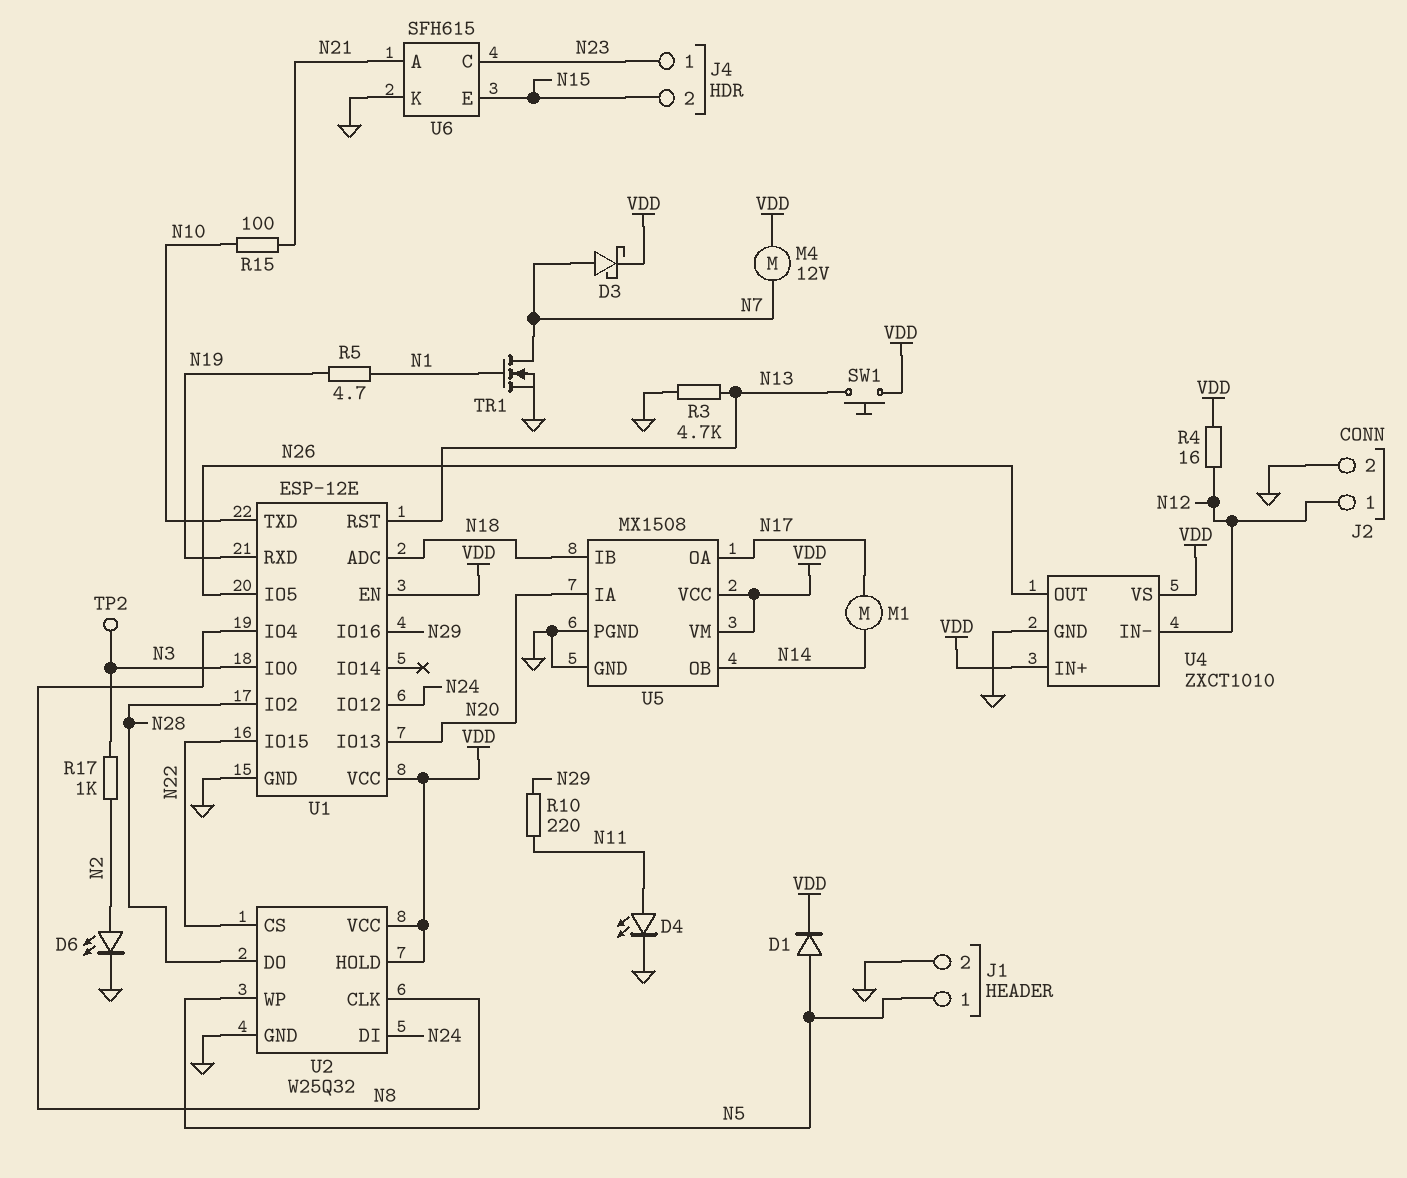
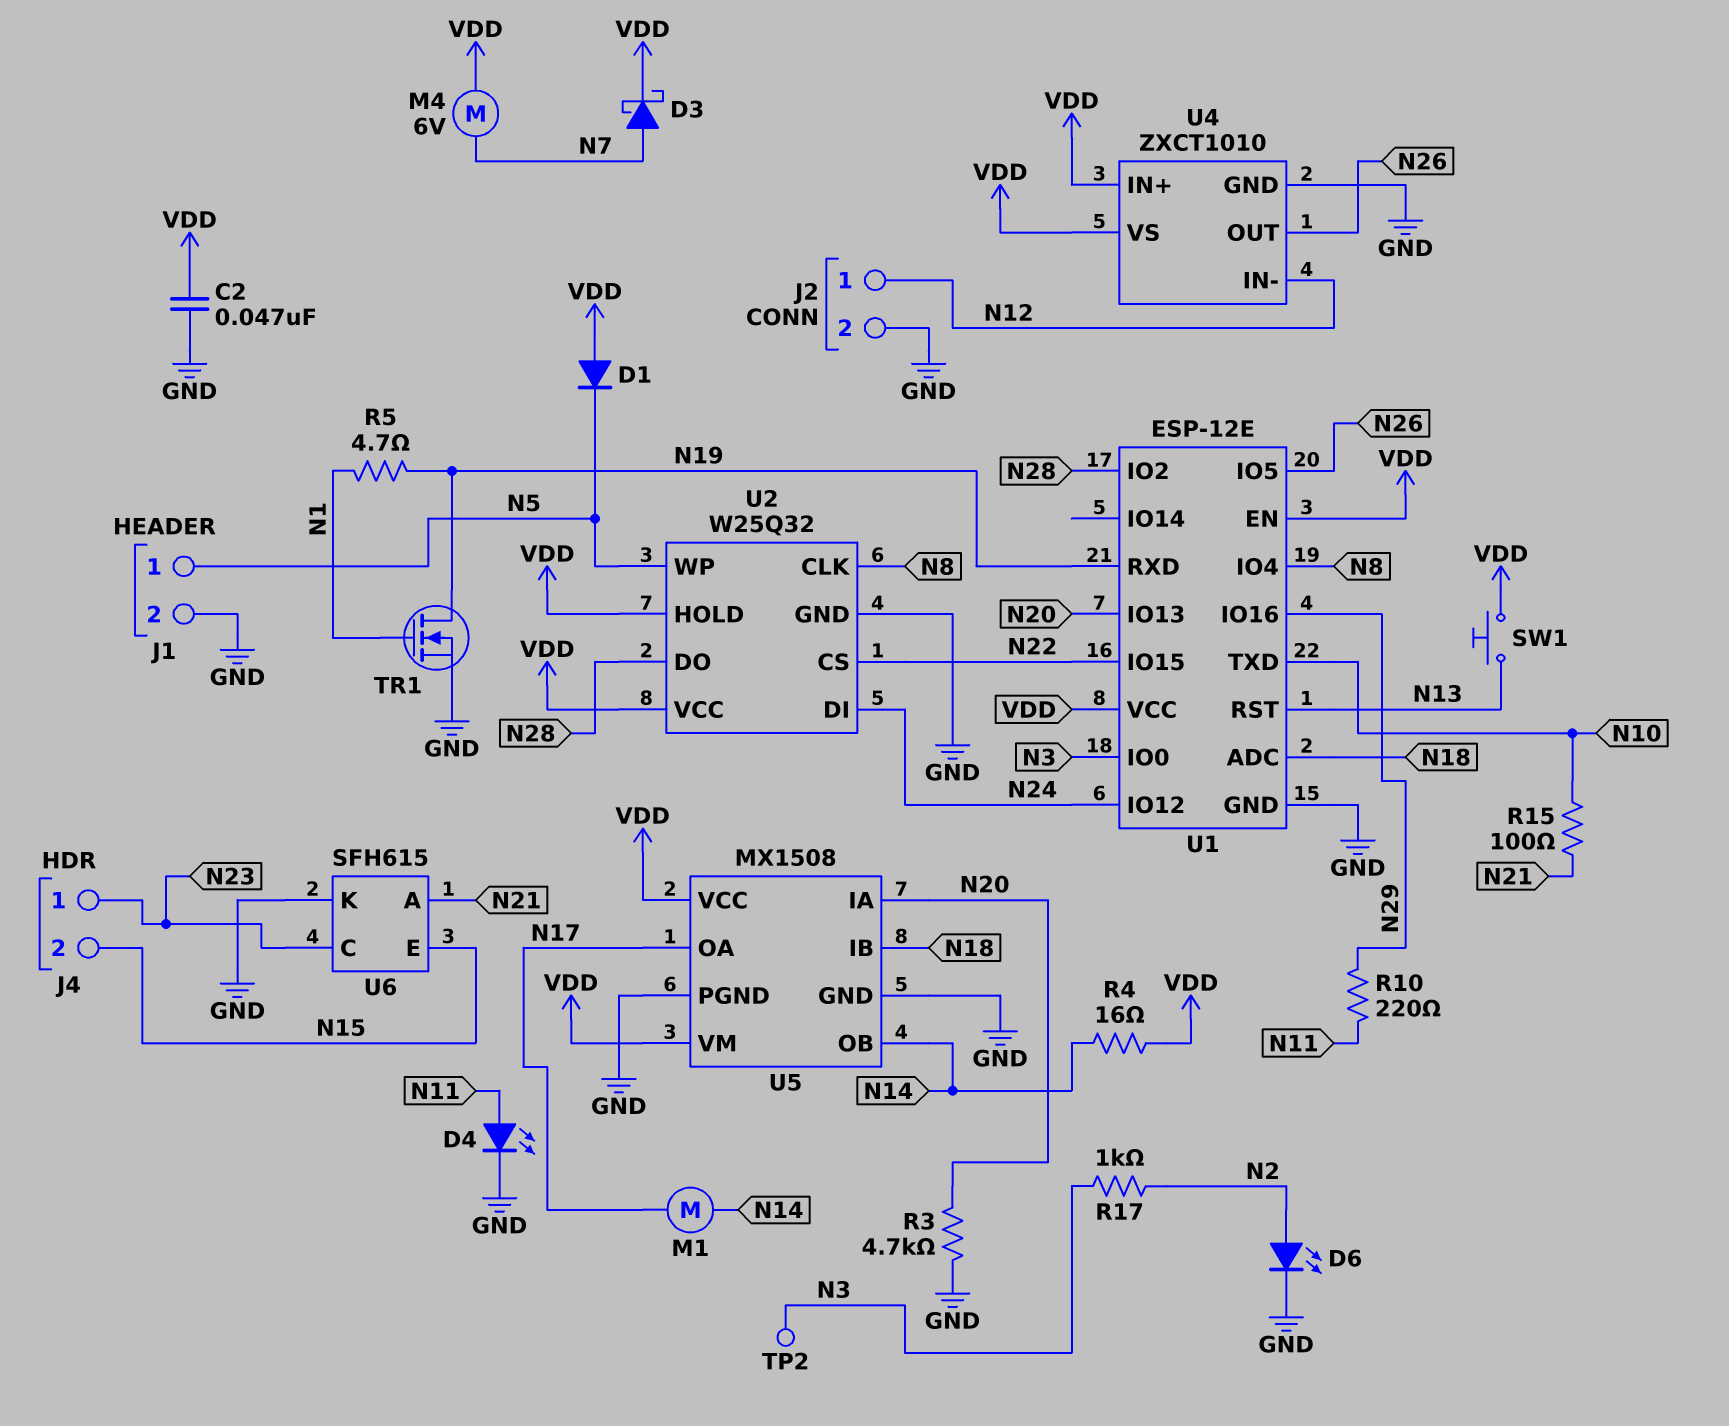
C2: none -> 47nF (GND, VDD)
D1: diode (A N5, K VDD) -> diode (A VDD, K N5)
M4: motor 12V (N7, VDD) -> motor 6V (N7, VDD)
R3: 4.7k (GND, N13) -> 4.7k (GND, N20)
R4: 16 (N12, VDD) -> 16 (N14, VDD)
TR1: NMOS (G N1, D N7, S GND) -> NMOS (G N1, D N19, S GND)

